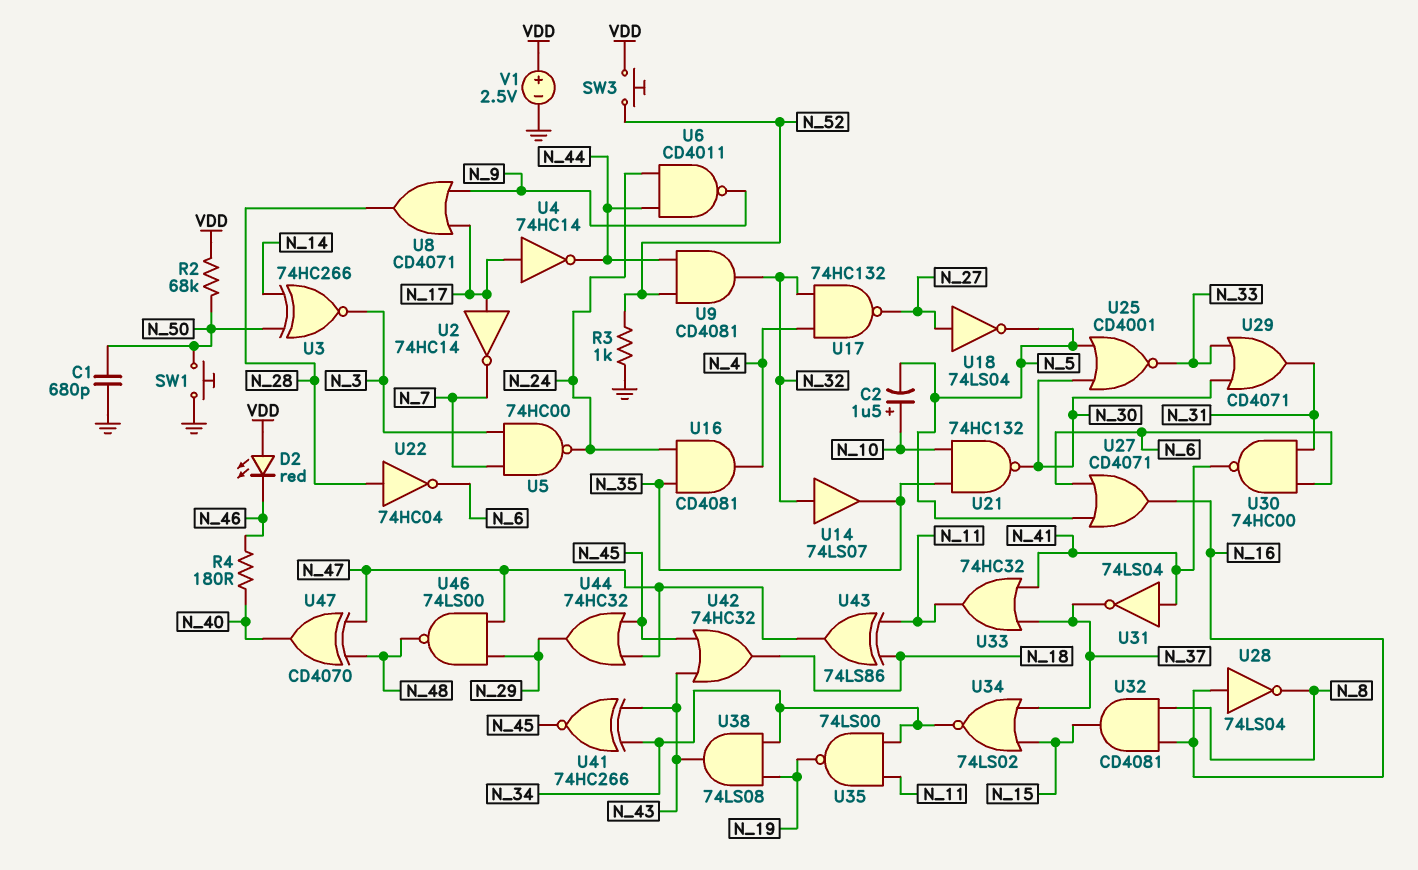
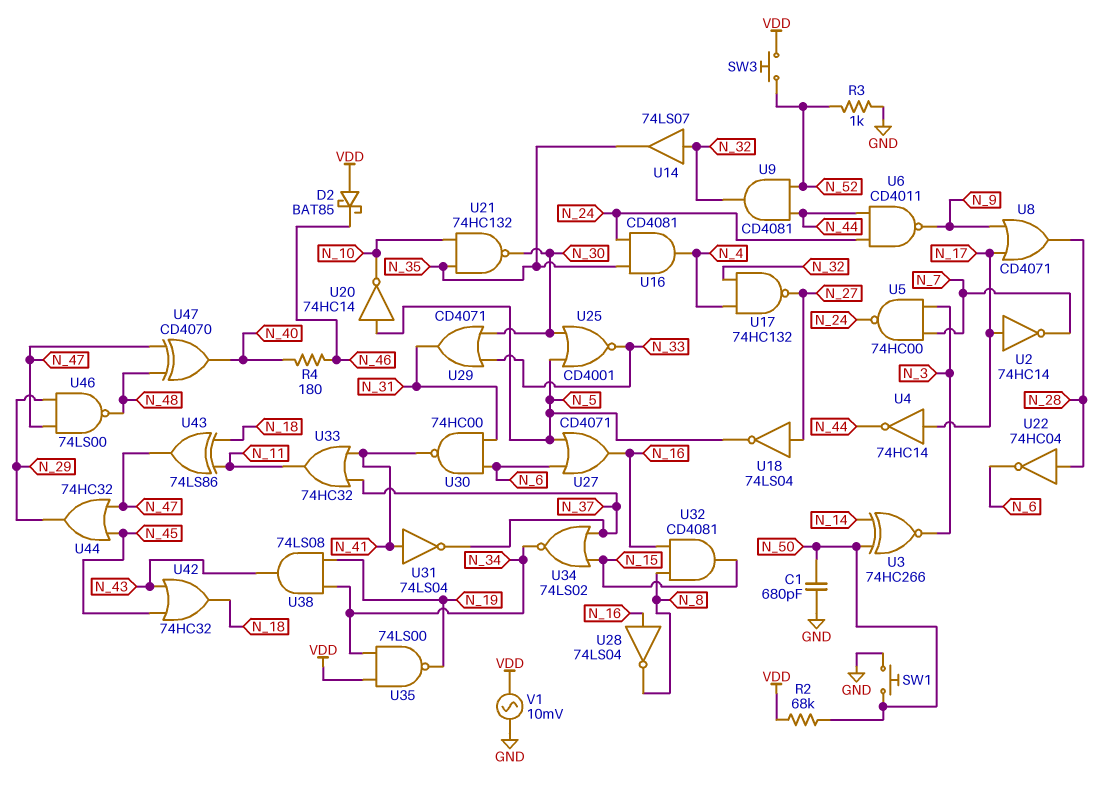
C2: 1.5uF (plus N_10, minus N_5) -> none
D2: LED red (A VDD, K N_46) -> schottky BAT85 (A VDD, K N_46)
U20: none -> NOT 74HC14 (in N_5, out N_10)
U35: NAND 74LS00 (in N_11, in N_34, out N_19) -> NAND 74LS00 (in N_34, in VDD, out N_19)
U41: XNOR 74HC266 (in N_34, in N_43, out N_45) -> none
V1: 2.5V (plus VDD, minus GND) -> AC 10mV (GND, VDD)

